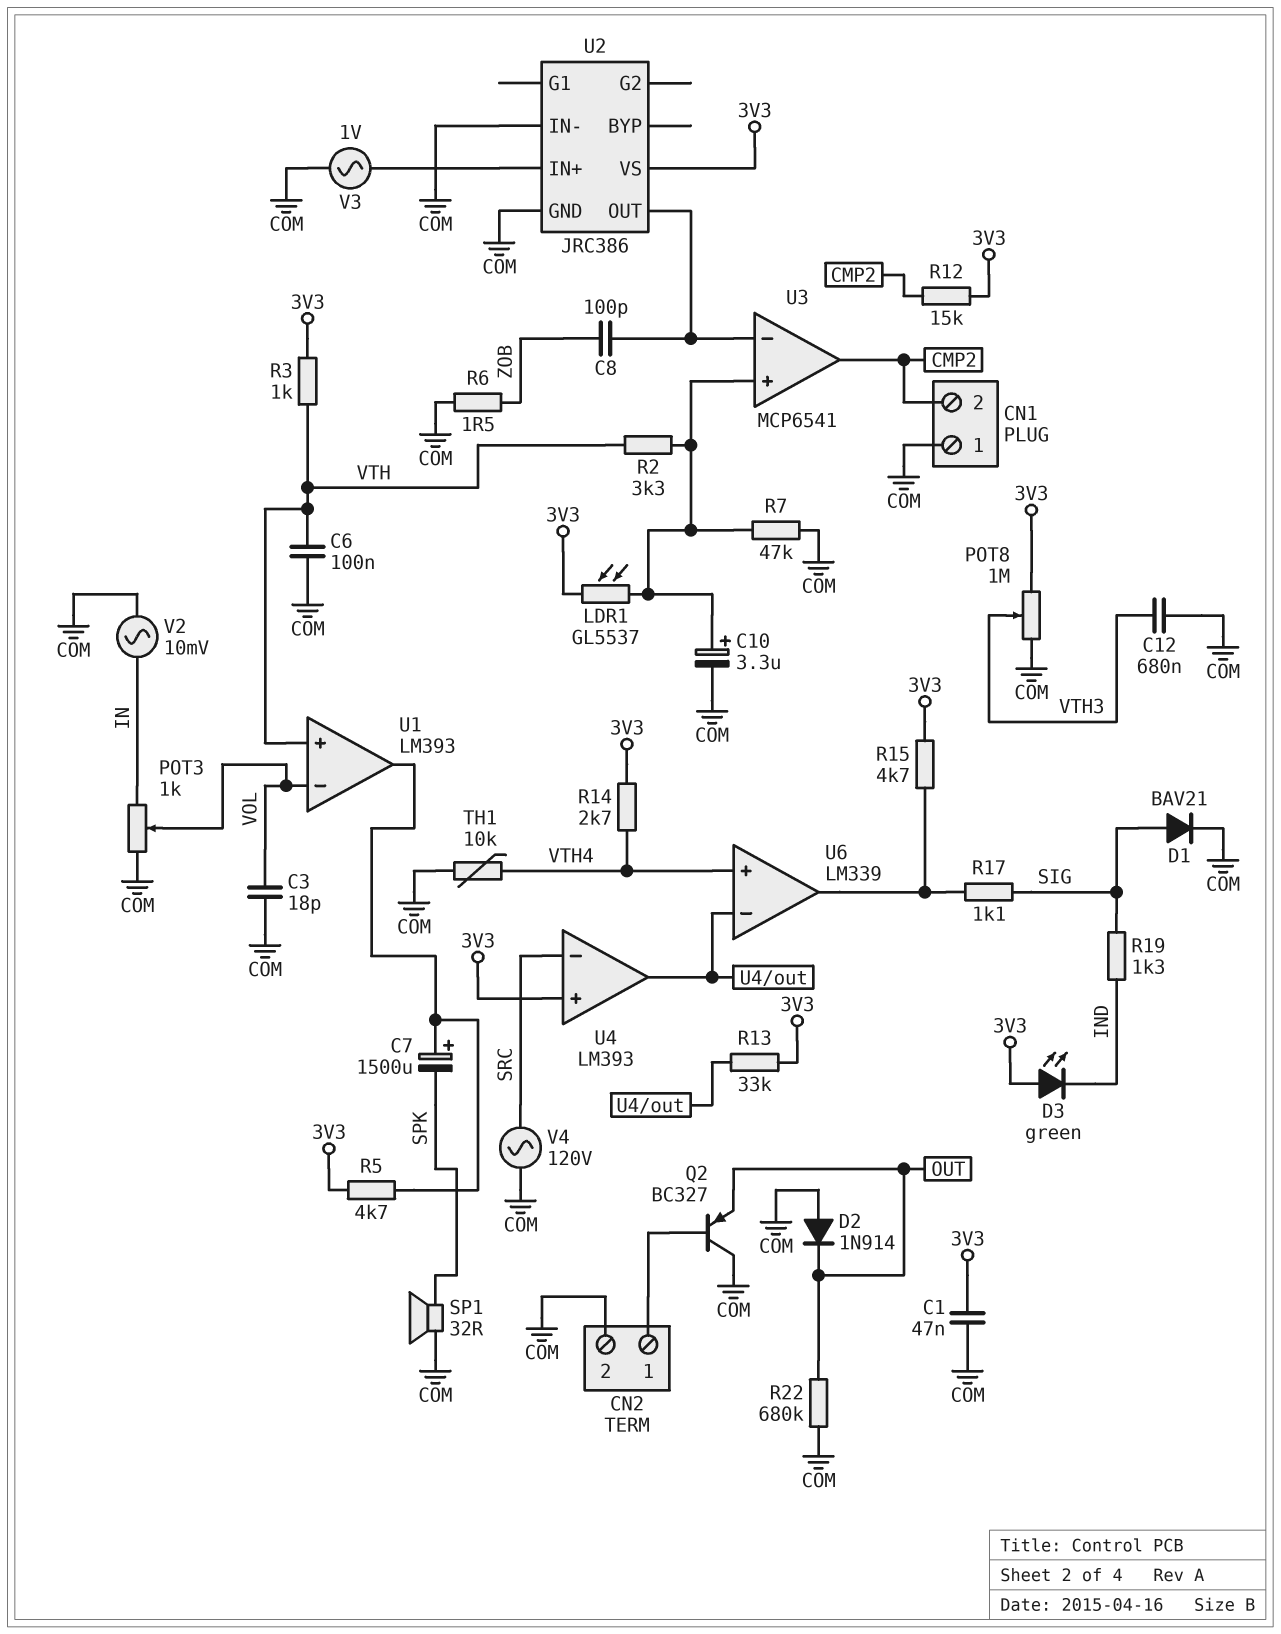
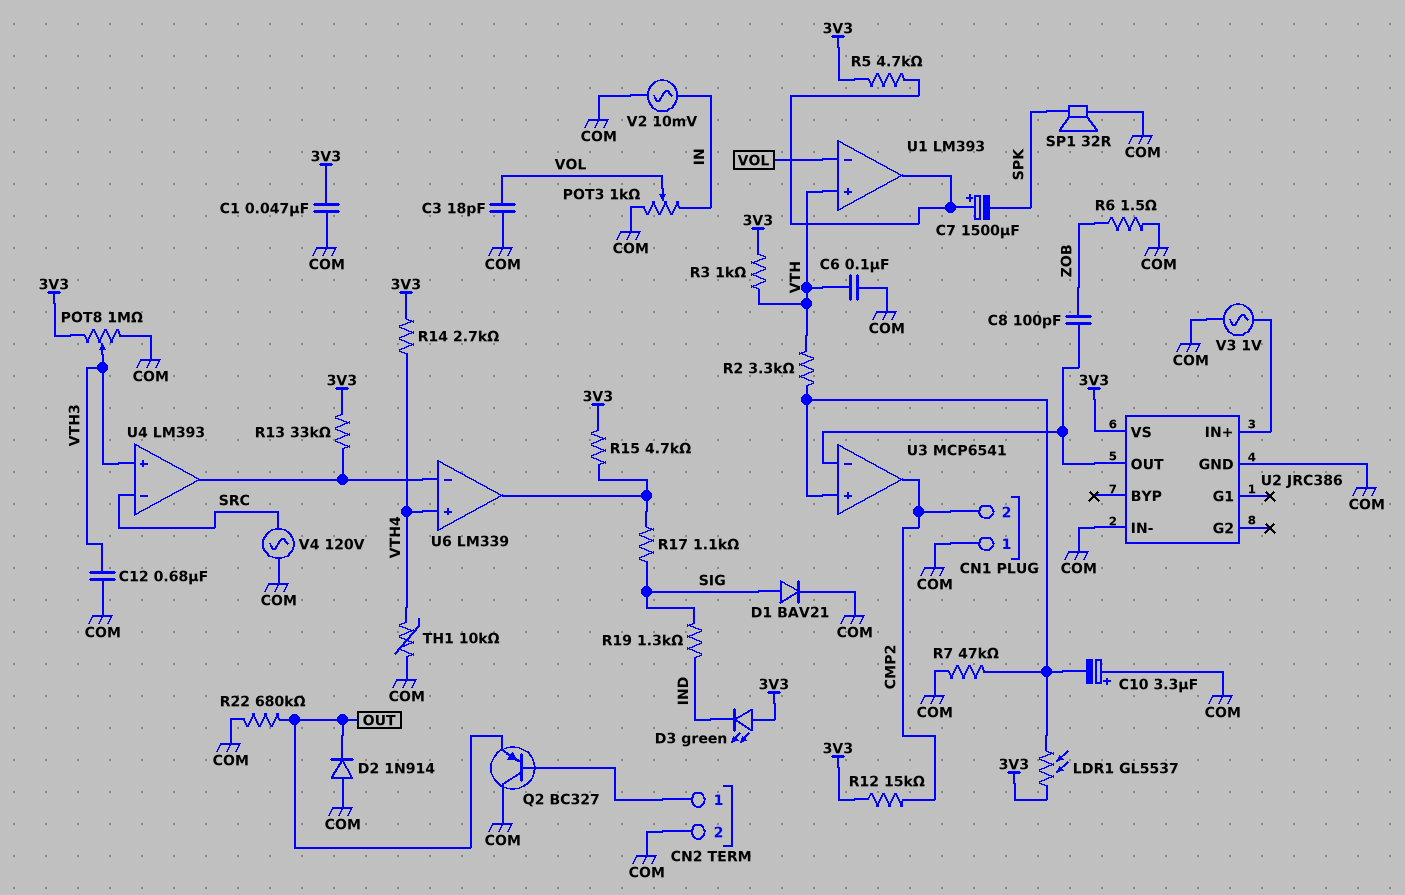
C10: 3.3uF (plus U3/in+, minus COM) -> 3.3uF (plus COM, minus U3/in+)
U4 pin in+: 3V3 -> VTH3

